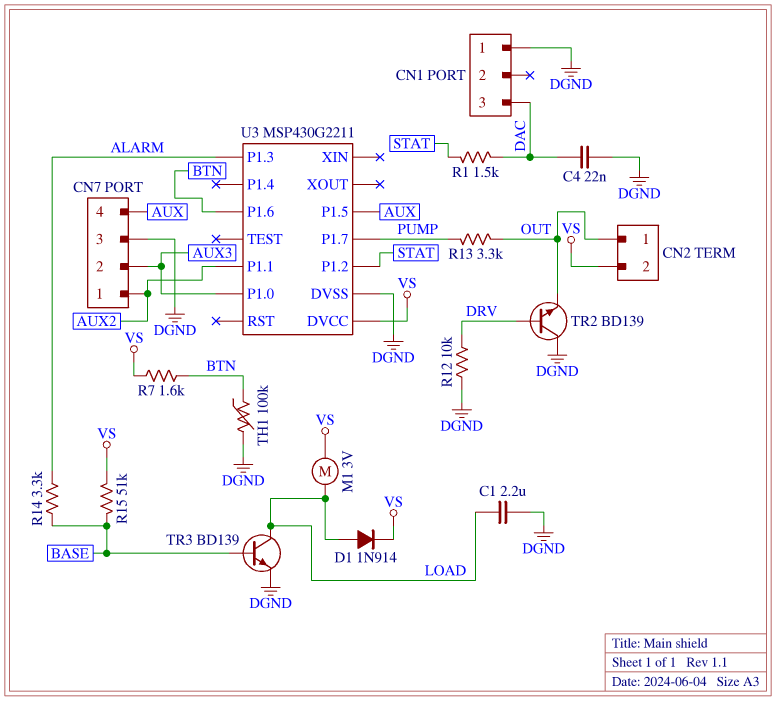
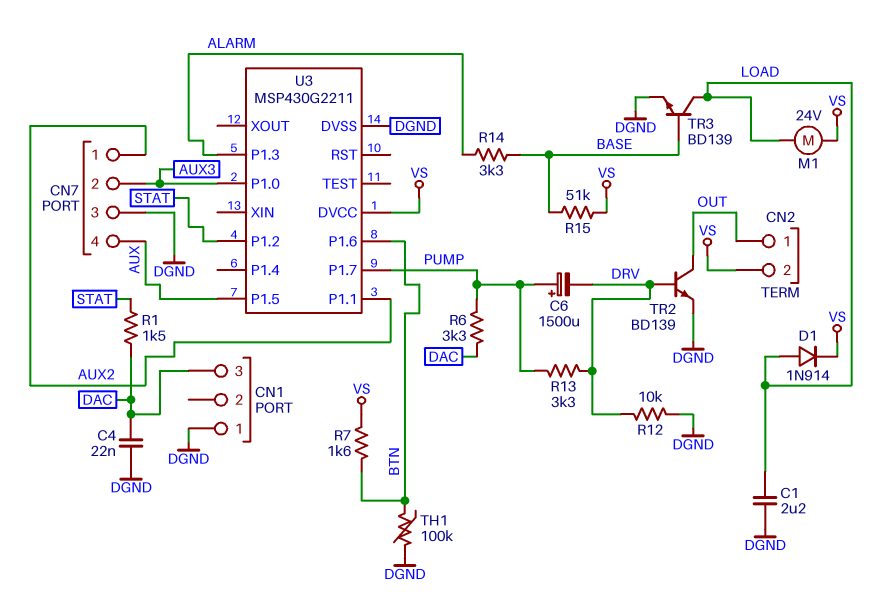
C6: none -> 1500uF (plus PUMP, minus DRV)
M1: motor 3V (LOAD, VS) -> motor 24V (LOAD, VS)
R6: none -> 3.3k (DAC, PUMP)
R13: 3.3k (OUT, PUMP) -> 3.3k (DRV, PUMP)
TR2: NPN BD139 (B DRV, C DGND, E OUT) -> NPN BD139 (B DRV, C OUT, E DGND)

